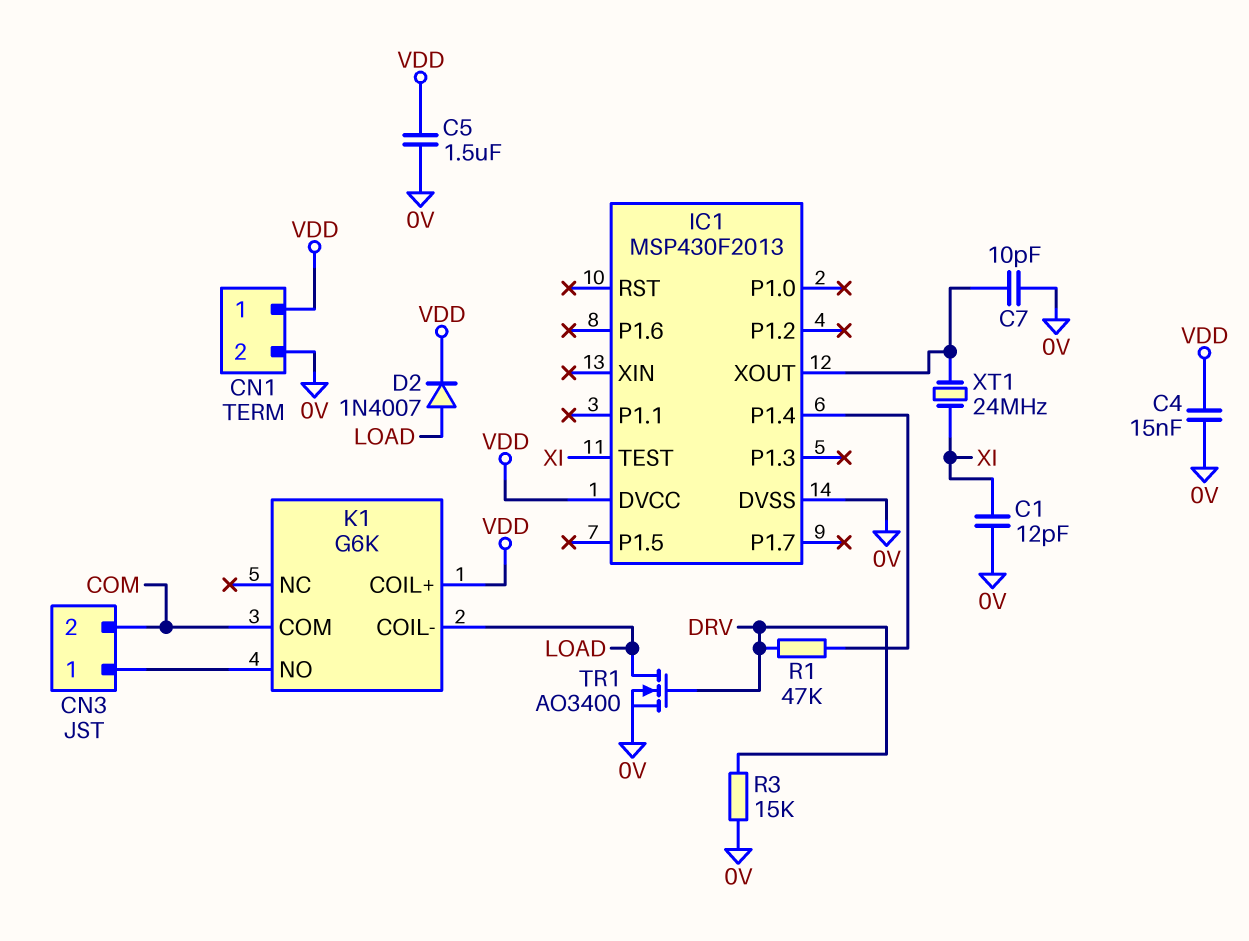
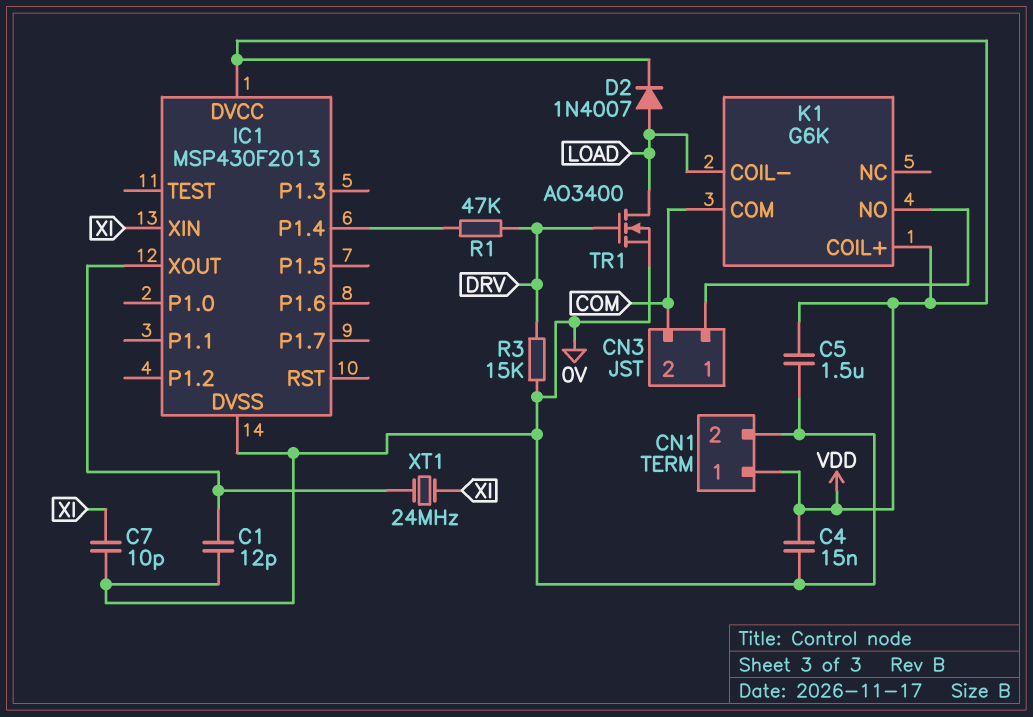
C1: 12pF (0V, XI) -> 12pF (0V, IC1/XOUT)
C7: 10pF (0V, IC1/XOUT) -> 10pF (0V, XI)
IC1 pin TEST: XI -> none
IC1 pin XIN: none -> XI

